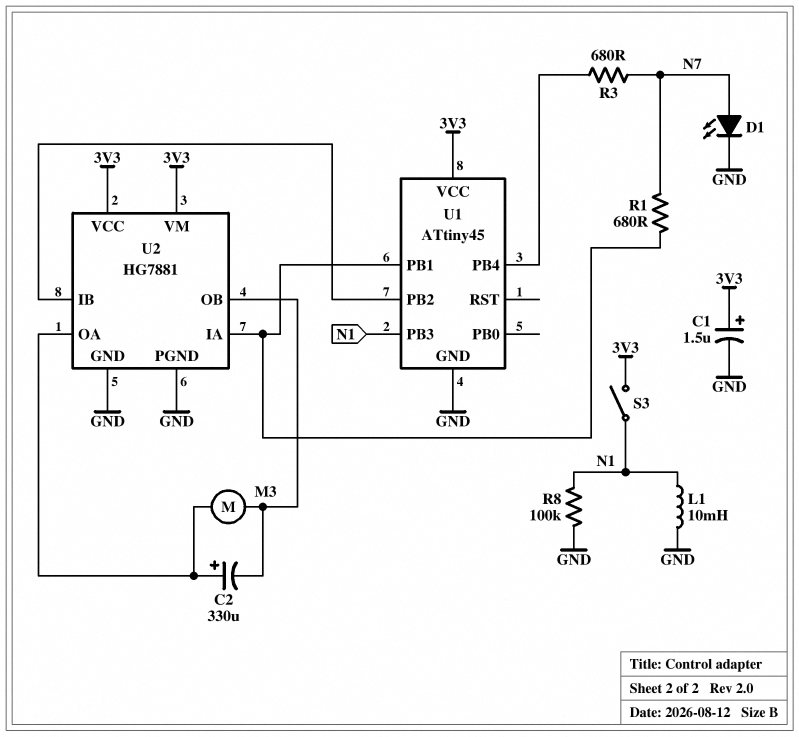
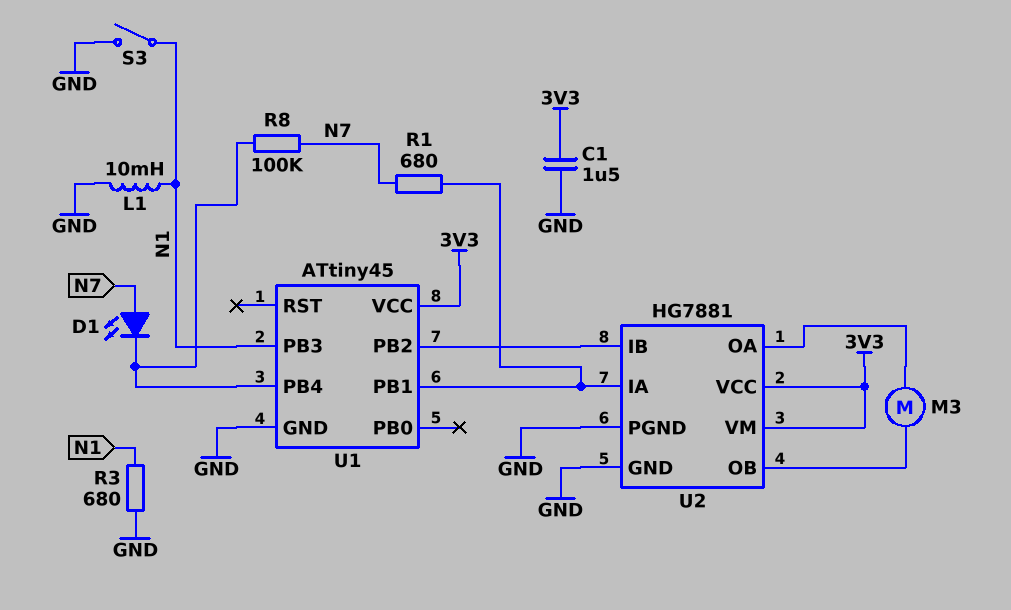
C1: 1.5uF (plus 3V3, minus GND) -> 1.5uF (3V3, GND)
C2: 330uF (plus U2/OA, minus U2/OB) -> none
D1: LED (A N7, K GND) -> LED (A N7, K U1/PB4)
R3: 680 (N7, U1/PB4) -> 680 (GND, N1)
R8: 100k (GND, N1) -> 100k (N7, U1/PB4)
S3: switch (3V3, N1) -> switch (GND, N1)

